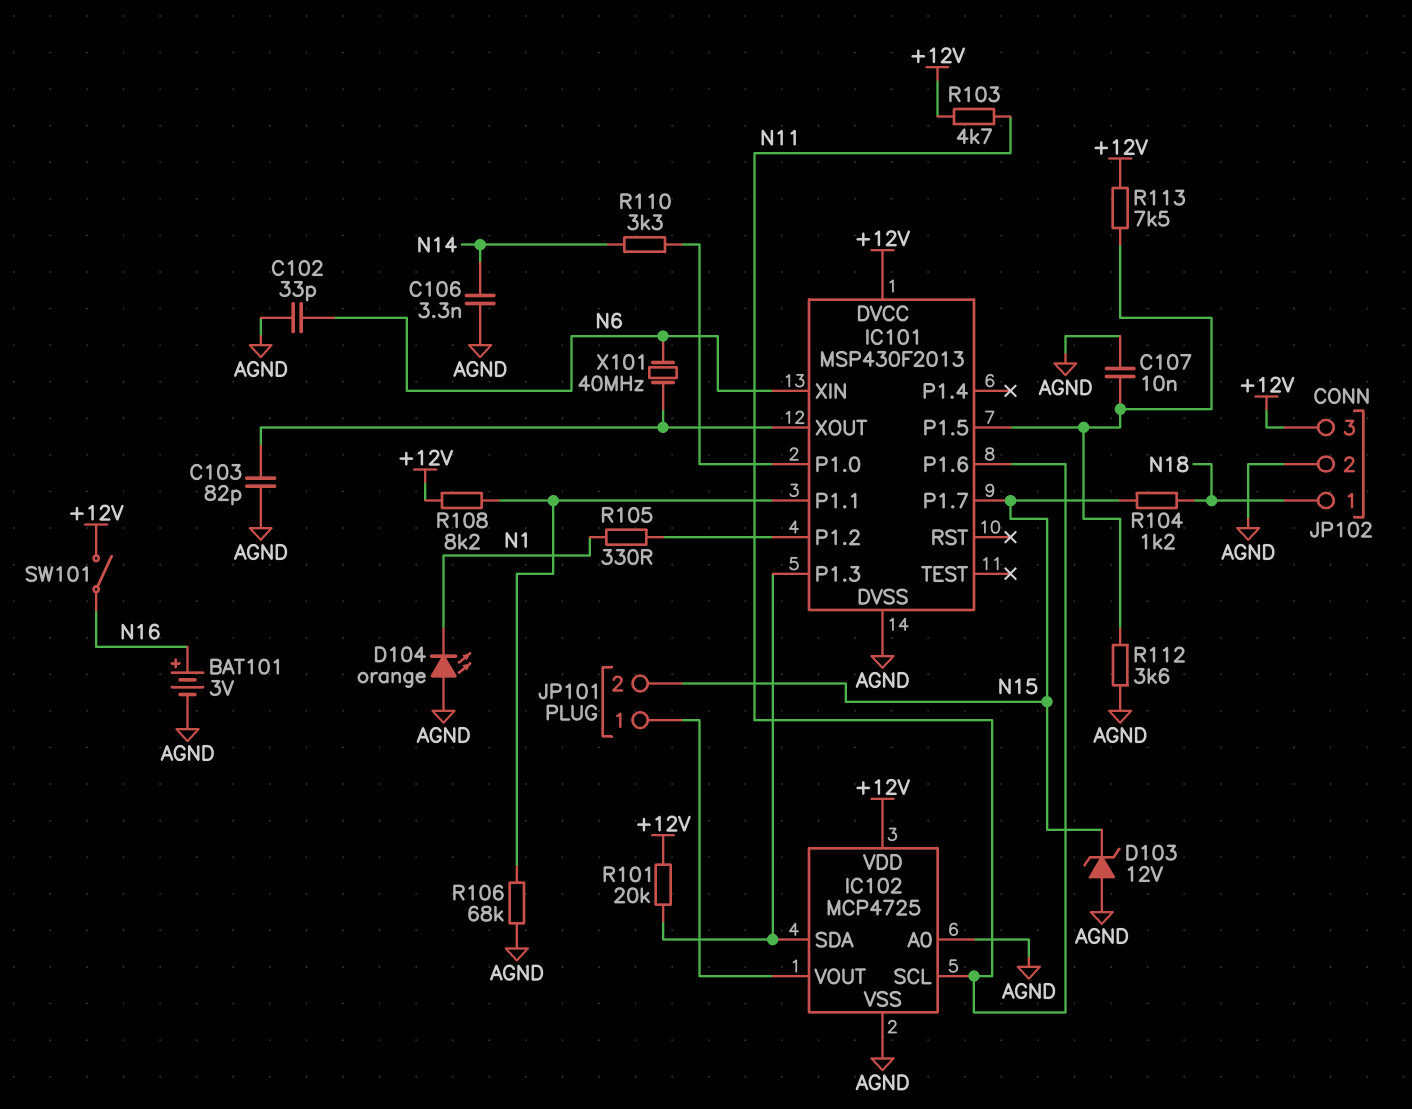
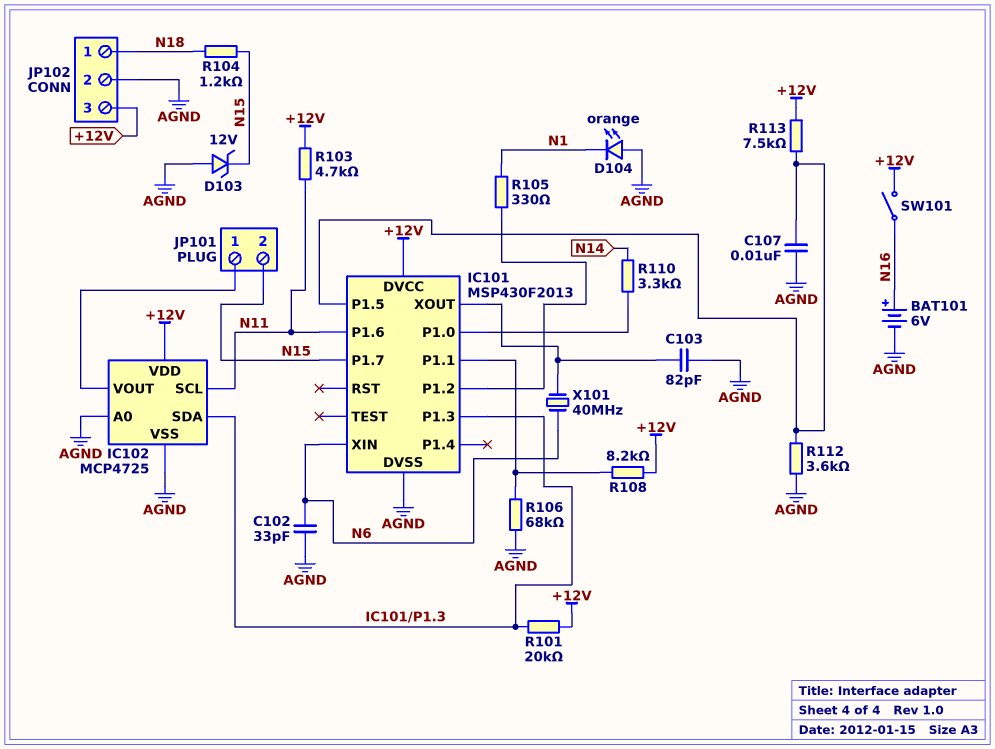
BAT101: 3V (plus N16, minus AGND) -> 6V (plus N16, minus AGND)
C106: 3.3nF (AGND, N14) -> none

